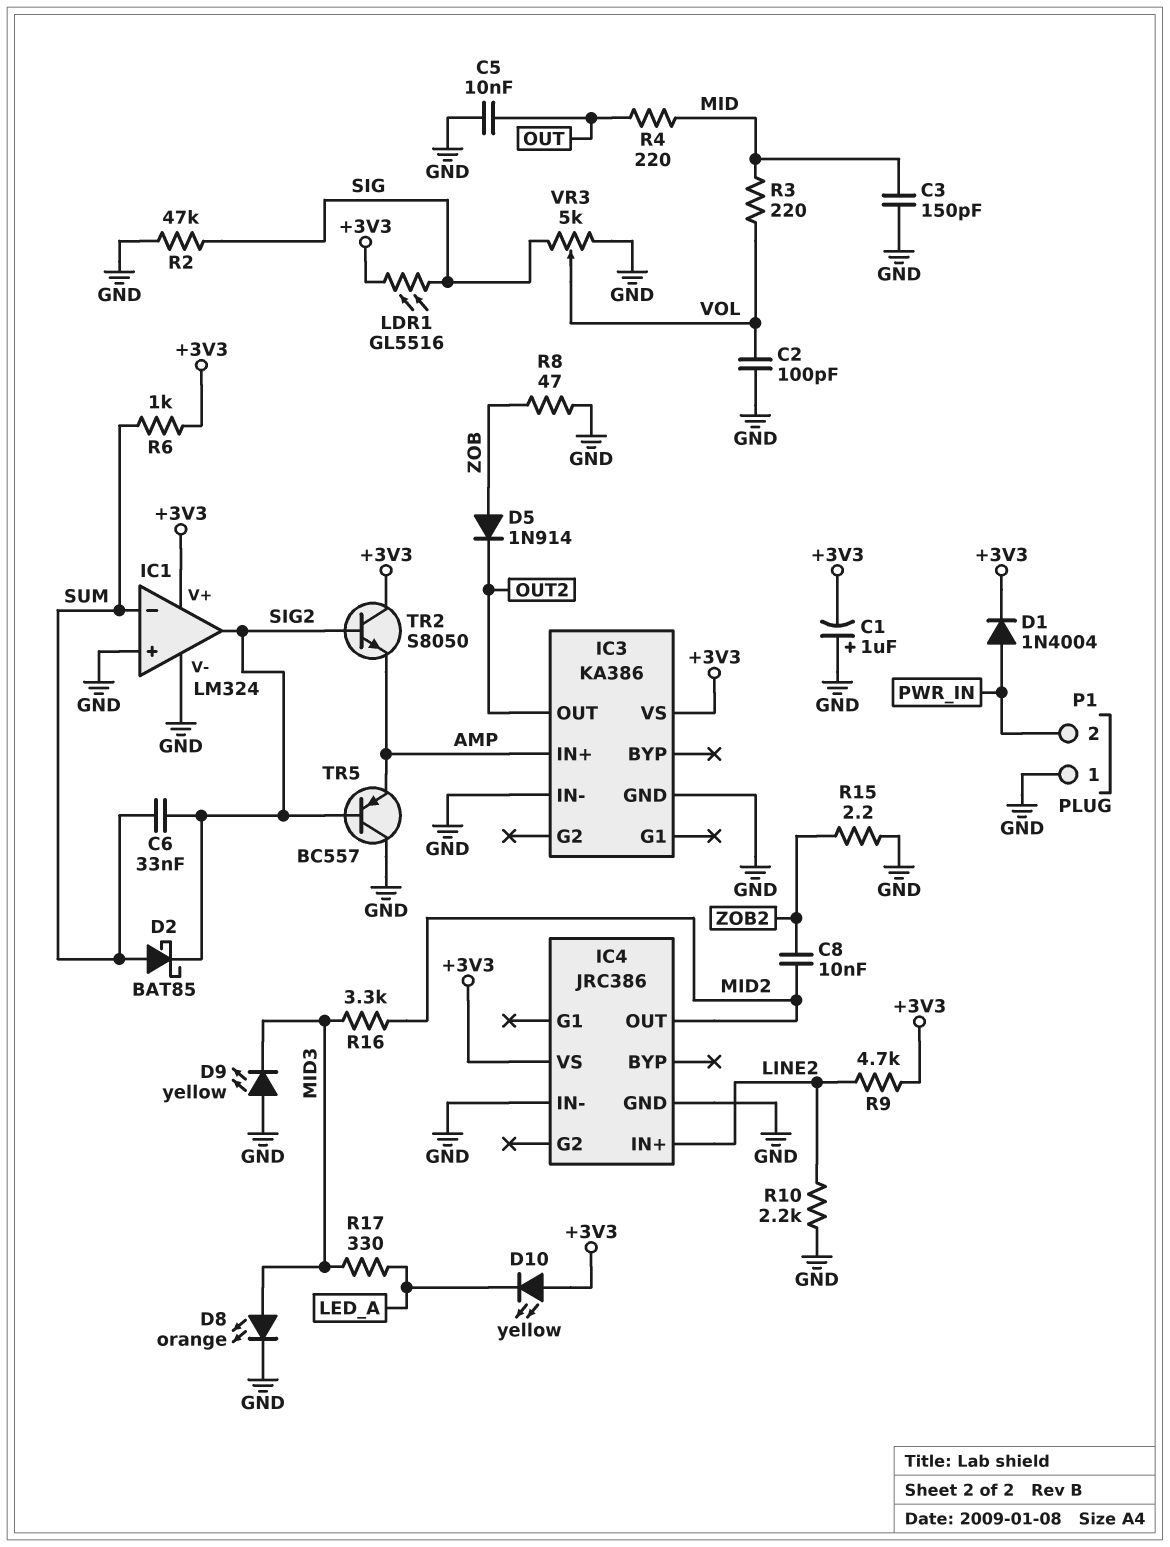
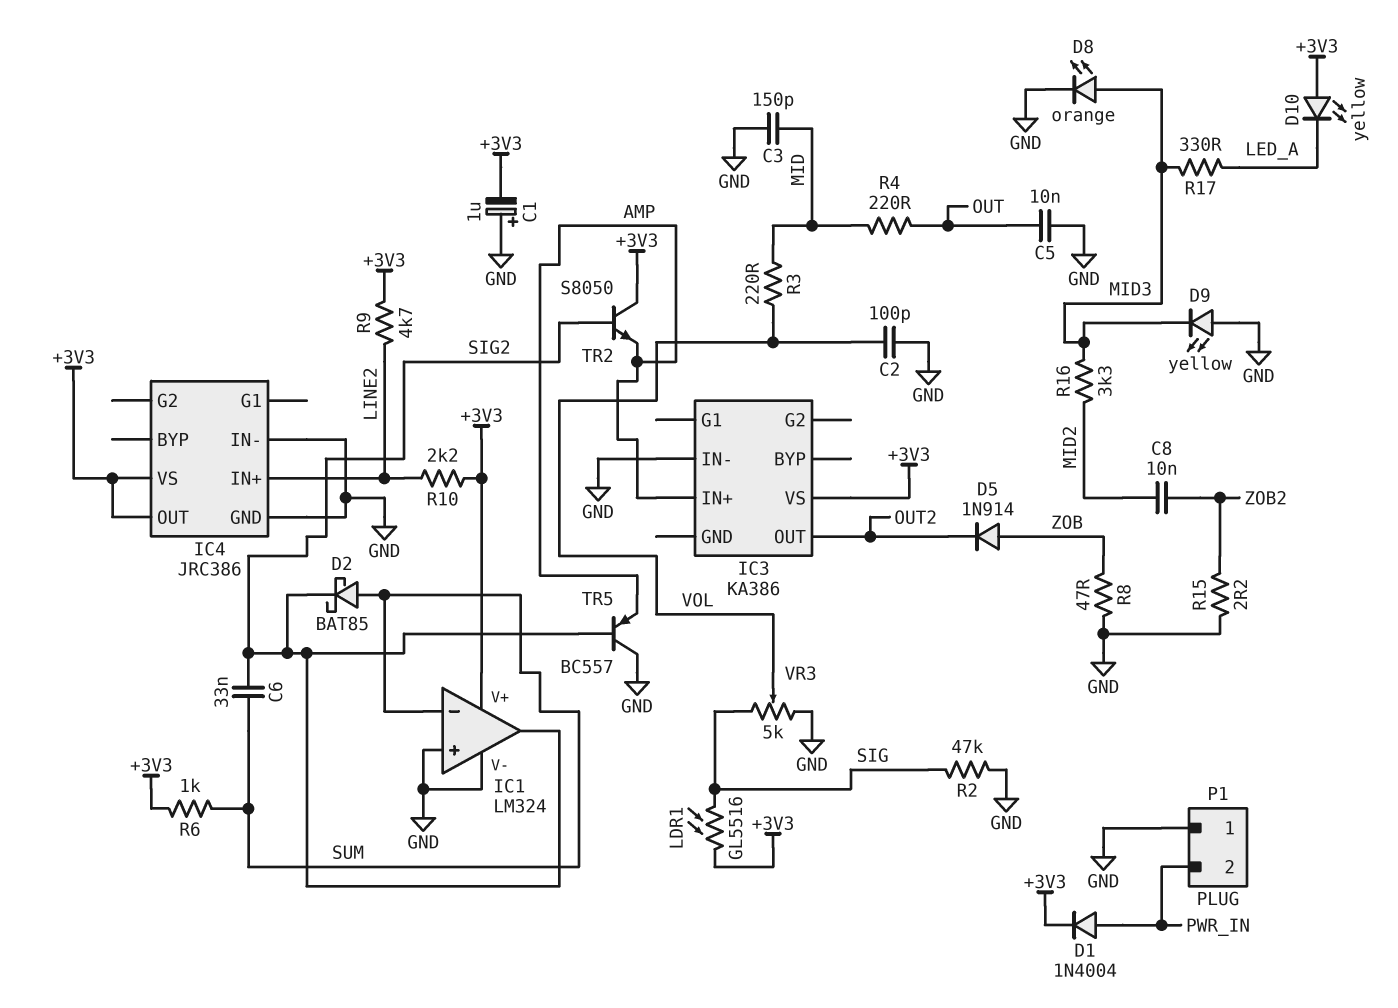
IC3 pin GND: GND -> none
IC4 pin OUT: MID2 -> +3V3
R10: 2.2k (GND, LINE2) -> 2.2k (+3V3, LINE2)

